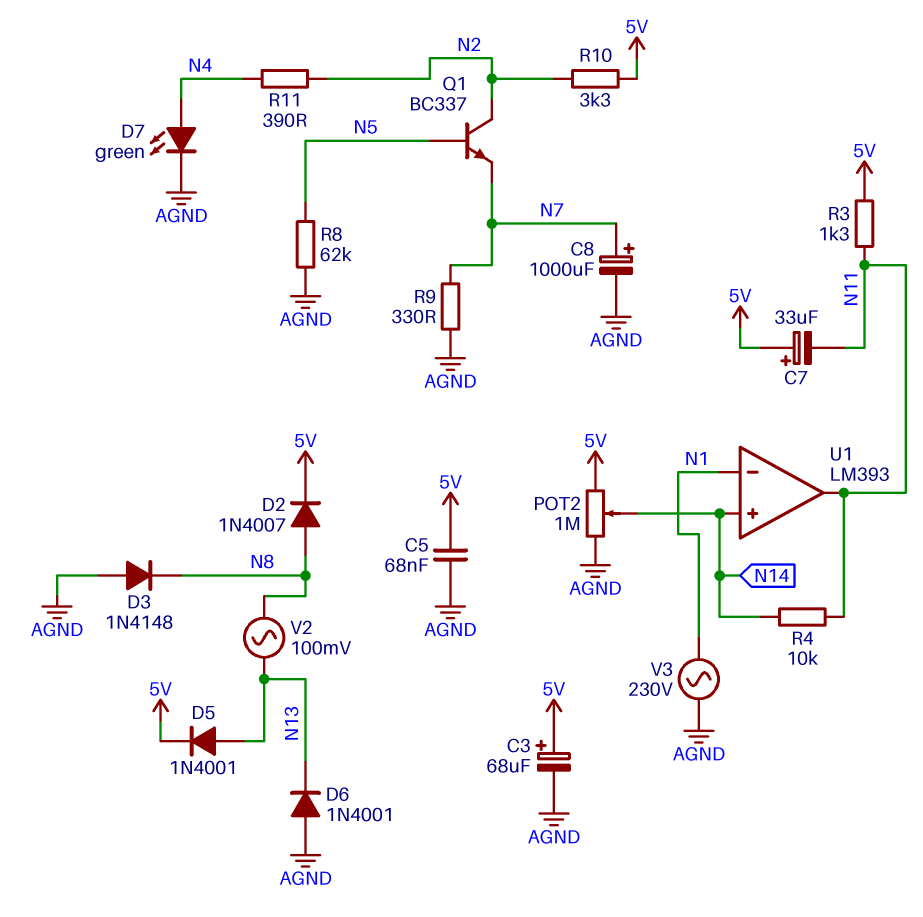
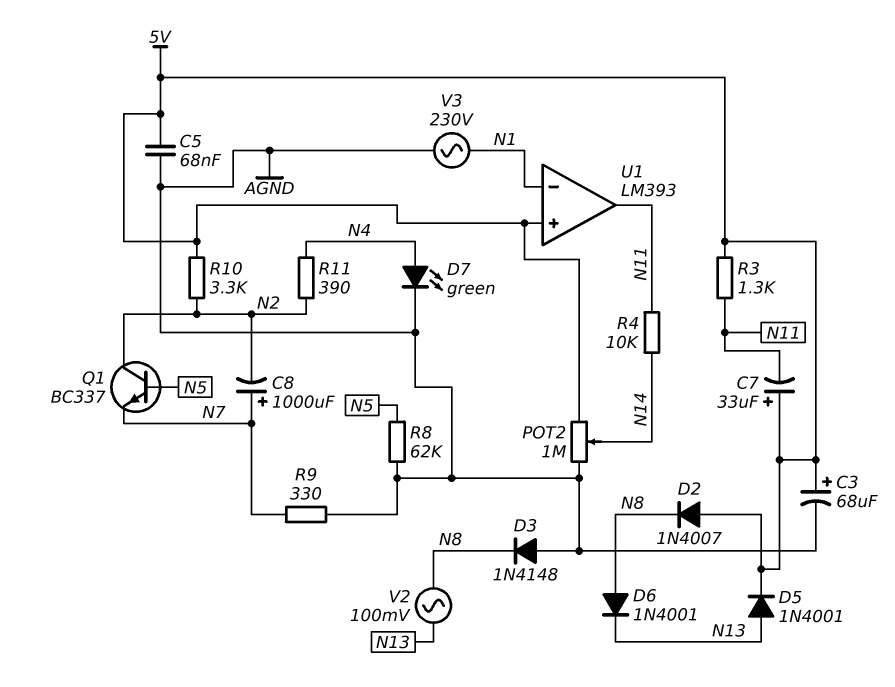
C8: 1000uF (plus N7, minus AGND) -> 1000uF (plus N7, minus N2)
D2: diode 1N4007 (A N8, K 5V) -> diode 1N4007 (A 5V, K N8)
D6: diode 1N4001 (A AGND, K N13) -> diode 1N4001 (A N8, K N13)
U1 pin in+: N14 -> 5V

